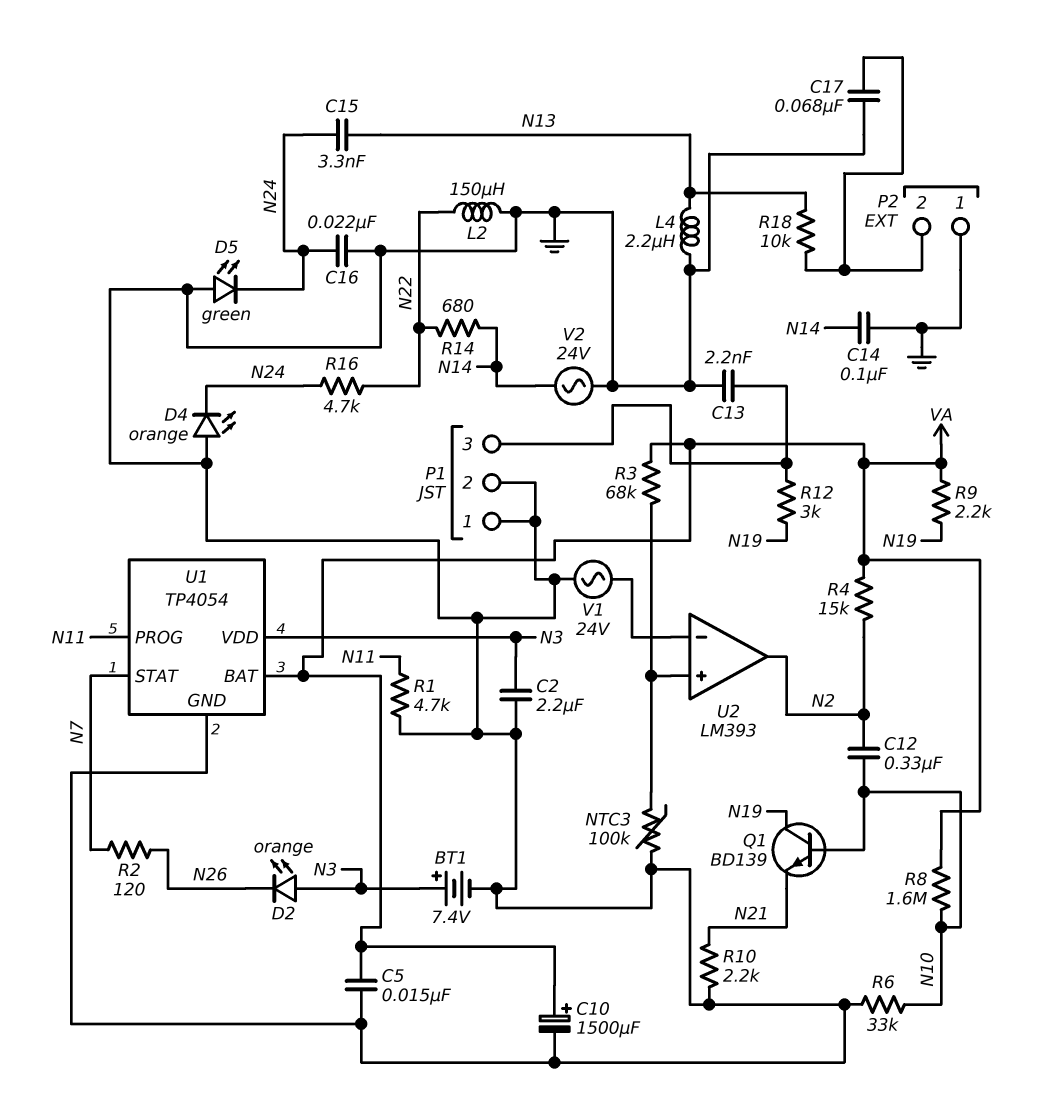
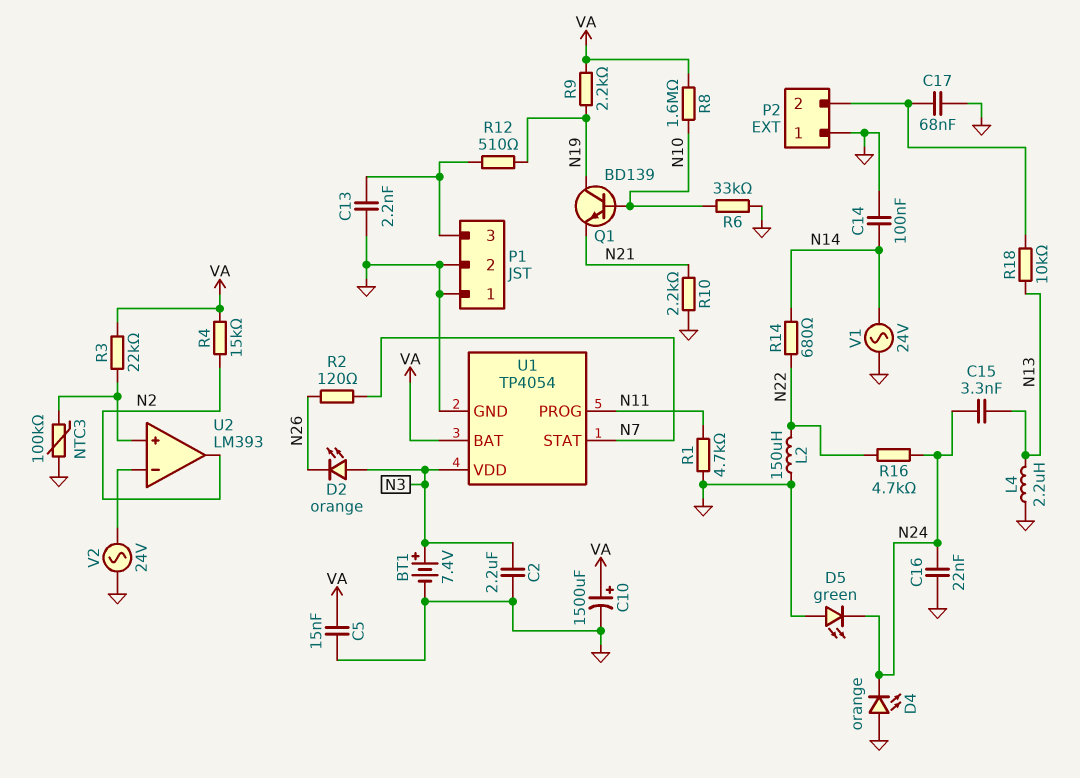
C12: 330nF (N2, N10) -> none
R3: 68k (U2/in+, VA) -> 22k (U2/in+, VA)
R12: 3k (N19, P1/3) -> 510 (N19, P1/3)
V1: AC 24V (GND, U2/in-) -> AC 24V (GND, N14)
V2: AC 24V (GND, N14) -> AC 24V (GND, U2/in-)

